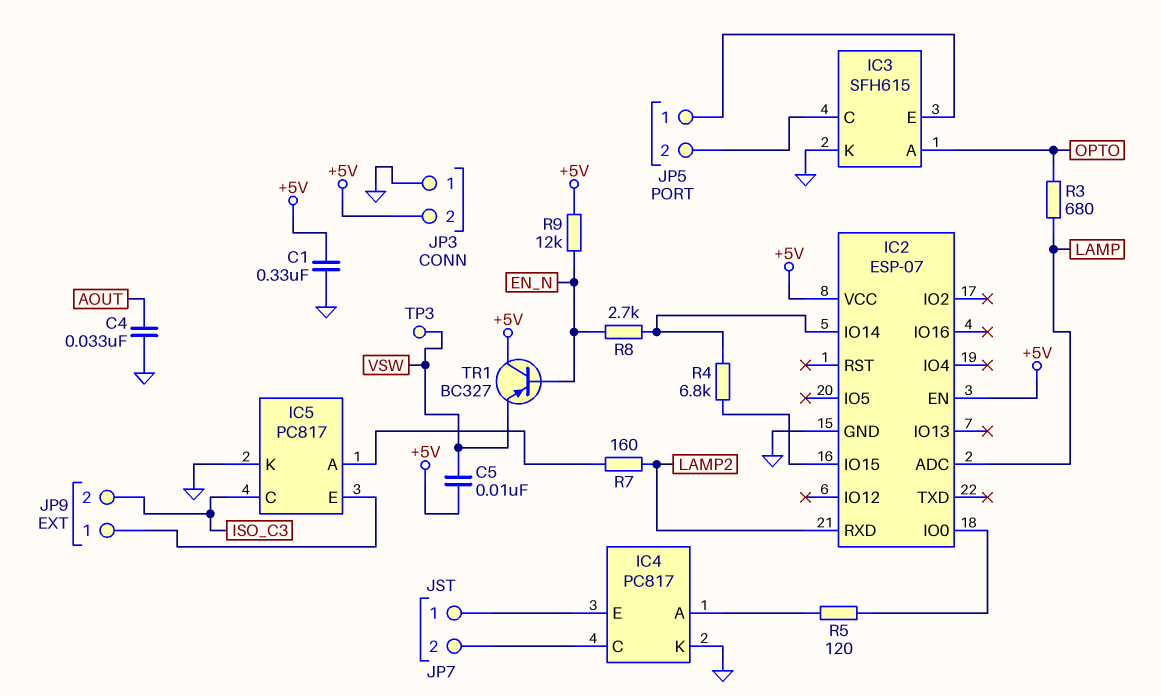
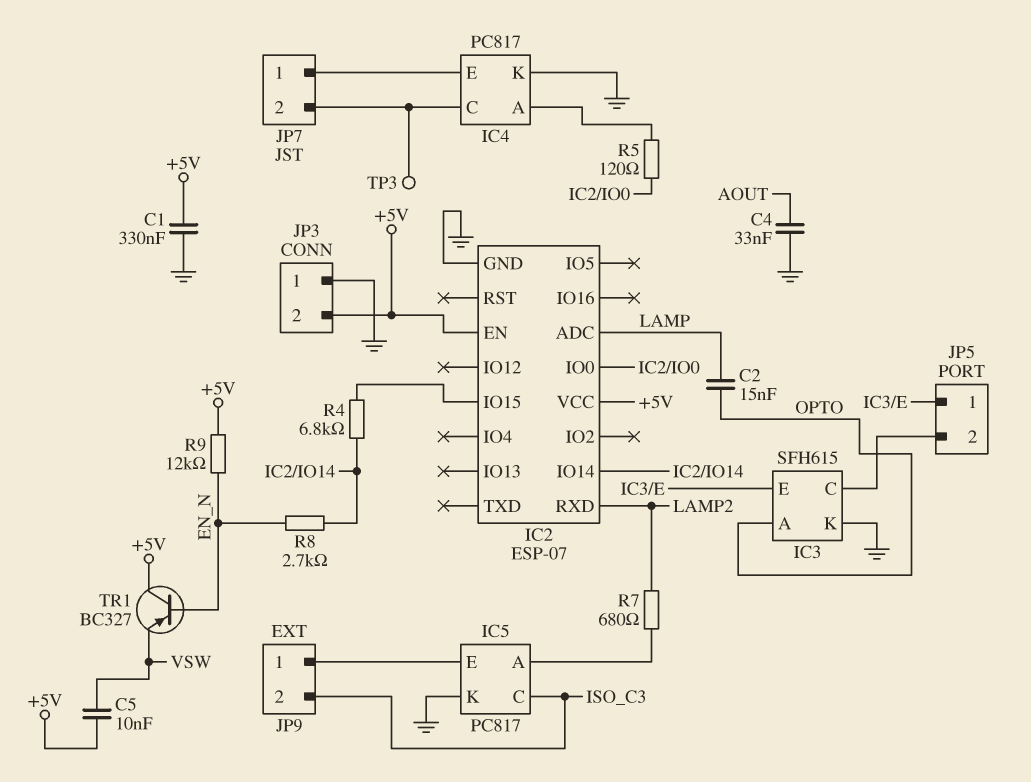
C2: none -> 15nF (LAMP, OPTO)
R3: 680 (LAMP, OPTO) -> none
R7: 160 (IC5/A, LAMP2) -> 680 (IC5/A, LAMP2)
TP3: test point (VSW) -> test point (IC4/C)

